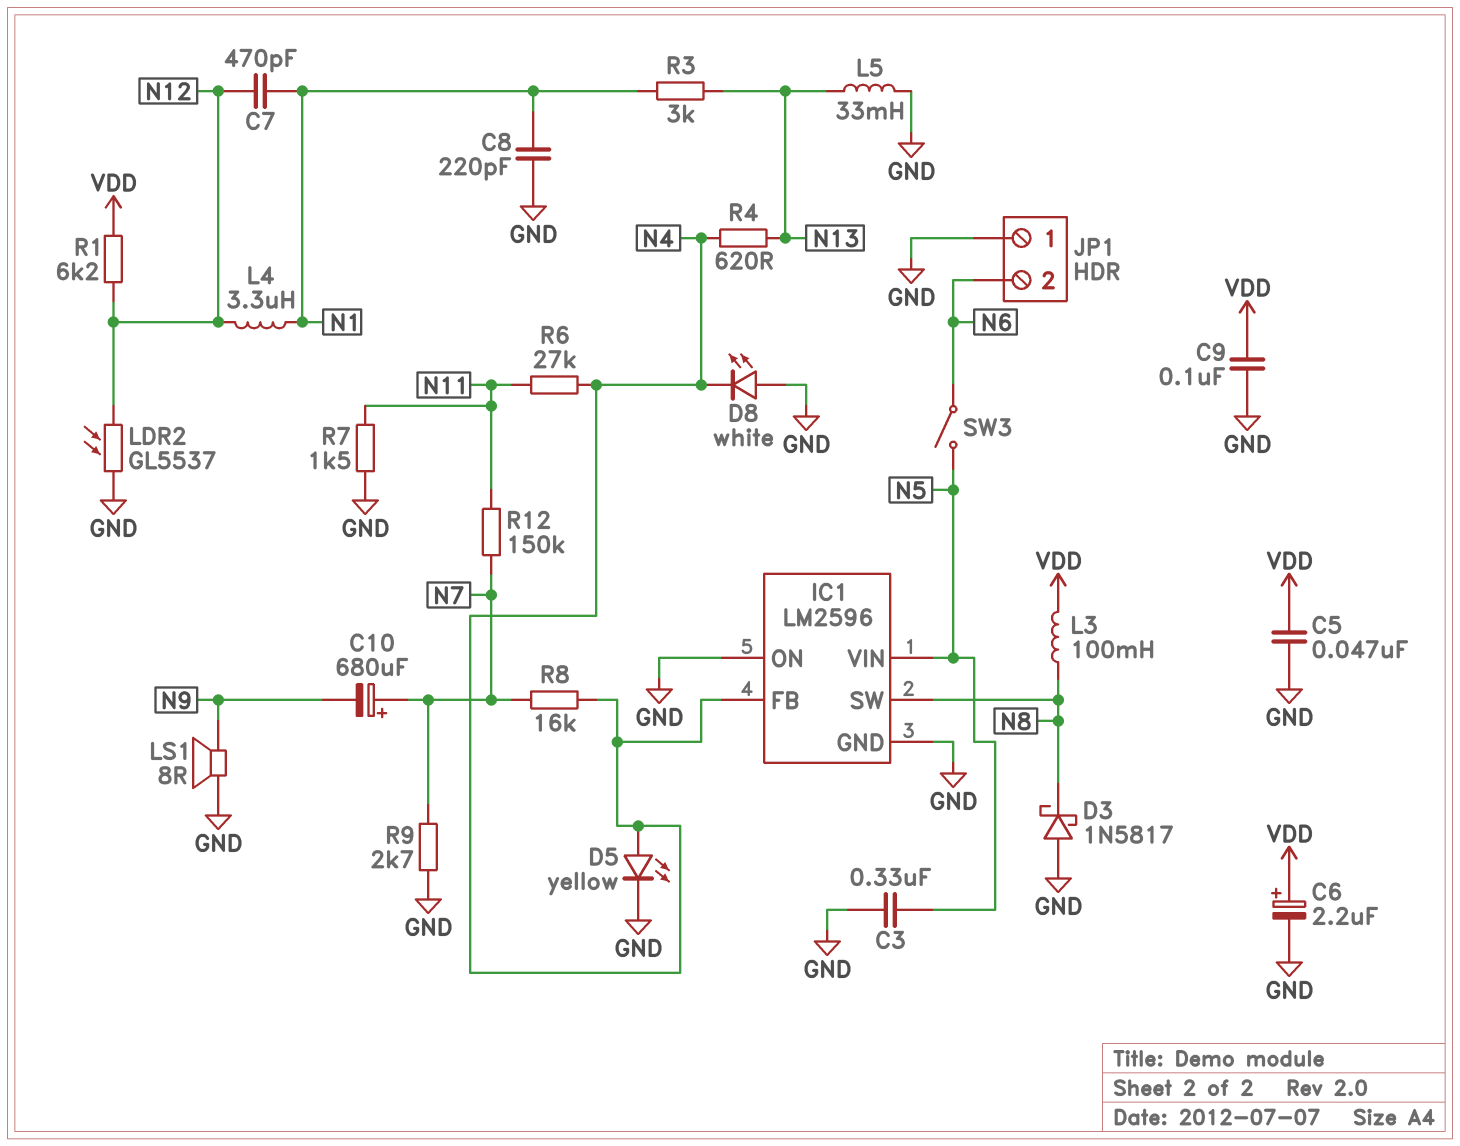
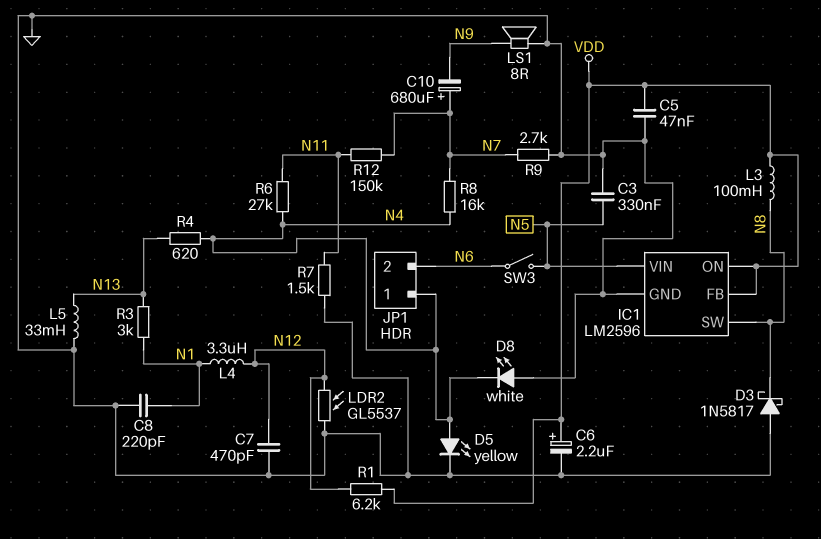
C7: 470pF (N1, N12) -> 470pF (GND, N12)
C9: 100nF (GND, VDD) -> none
IC1 pin FB: N4 -> VDD
IC1 pin ON: GND -> VDD
JP1 pin 1: GND -> N4

